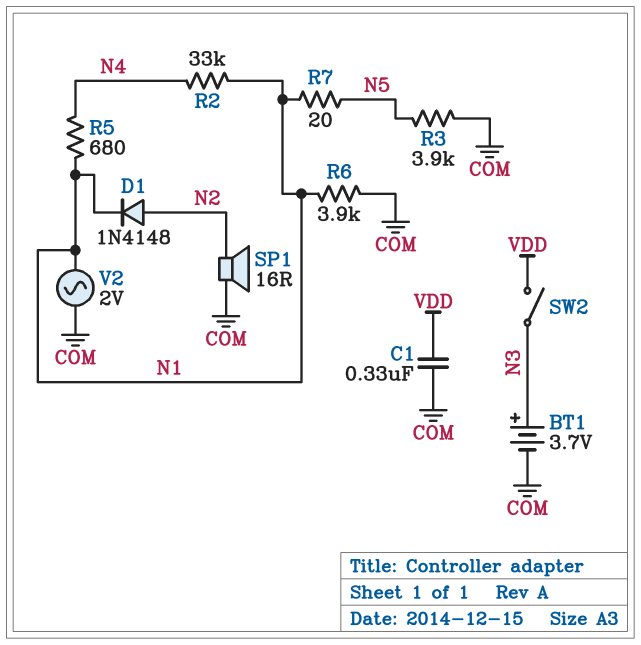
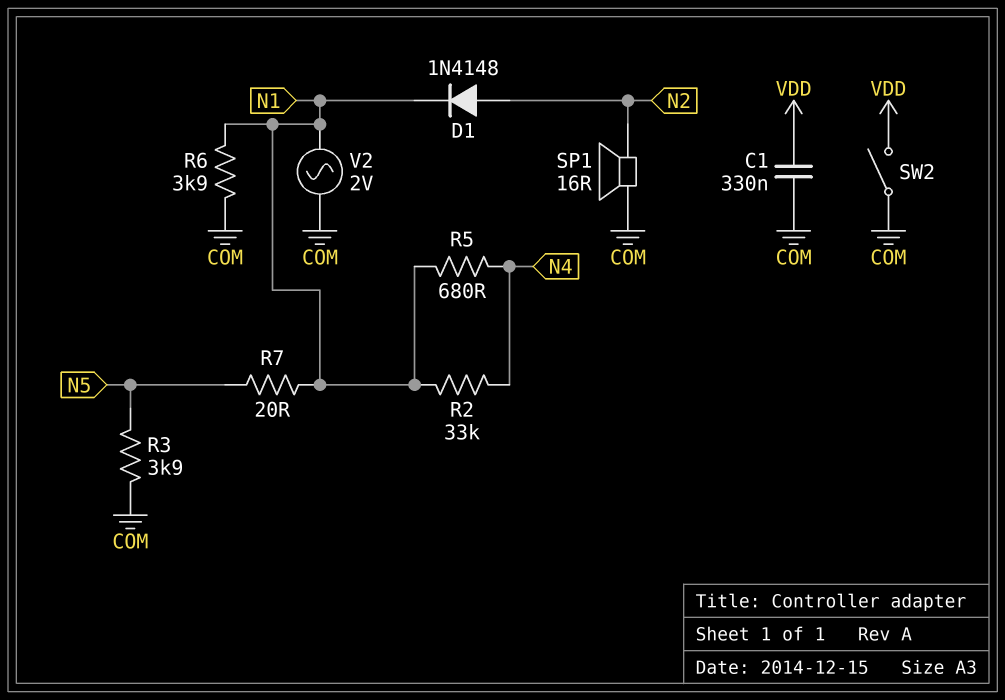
BT1: 3.7V (plus N3, minus COM) -> none
SW2: switch (N3, VDD) -> switch (COM, VDD)

